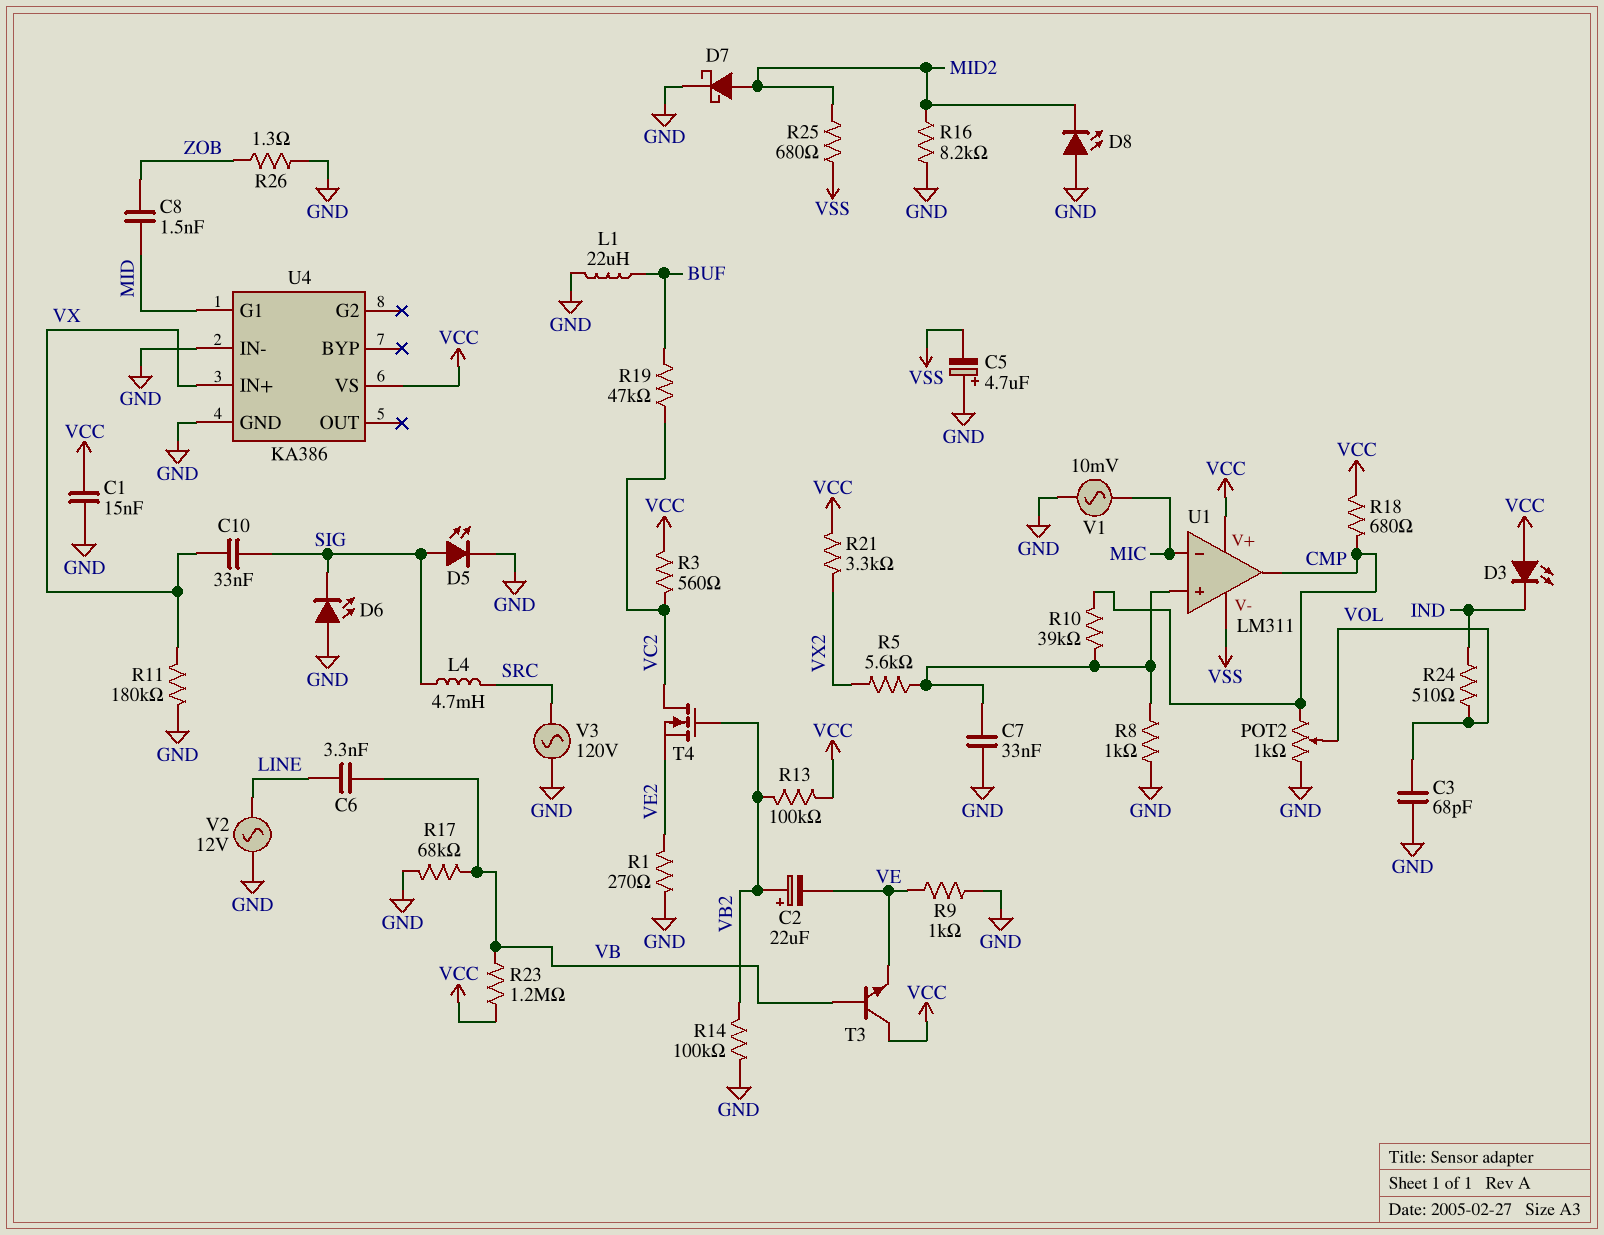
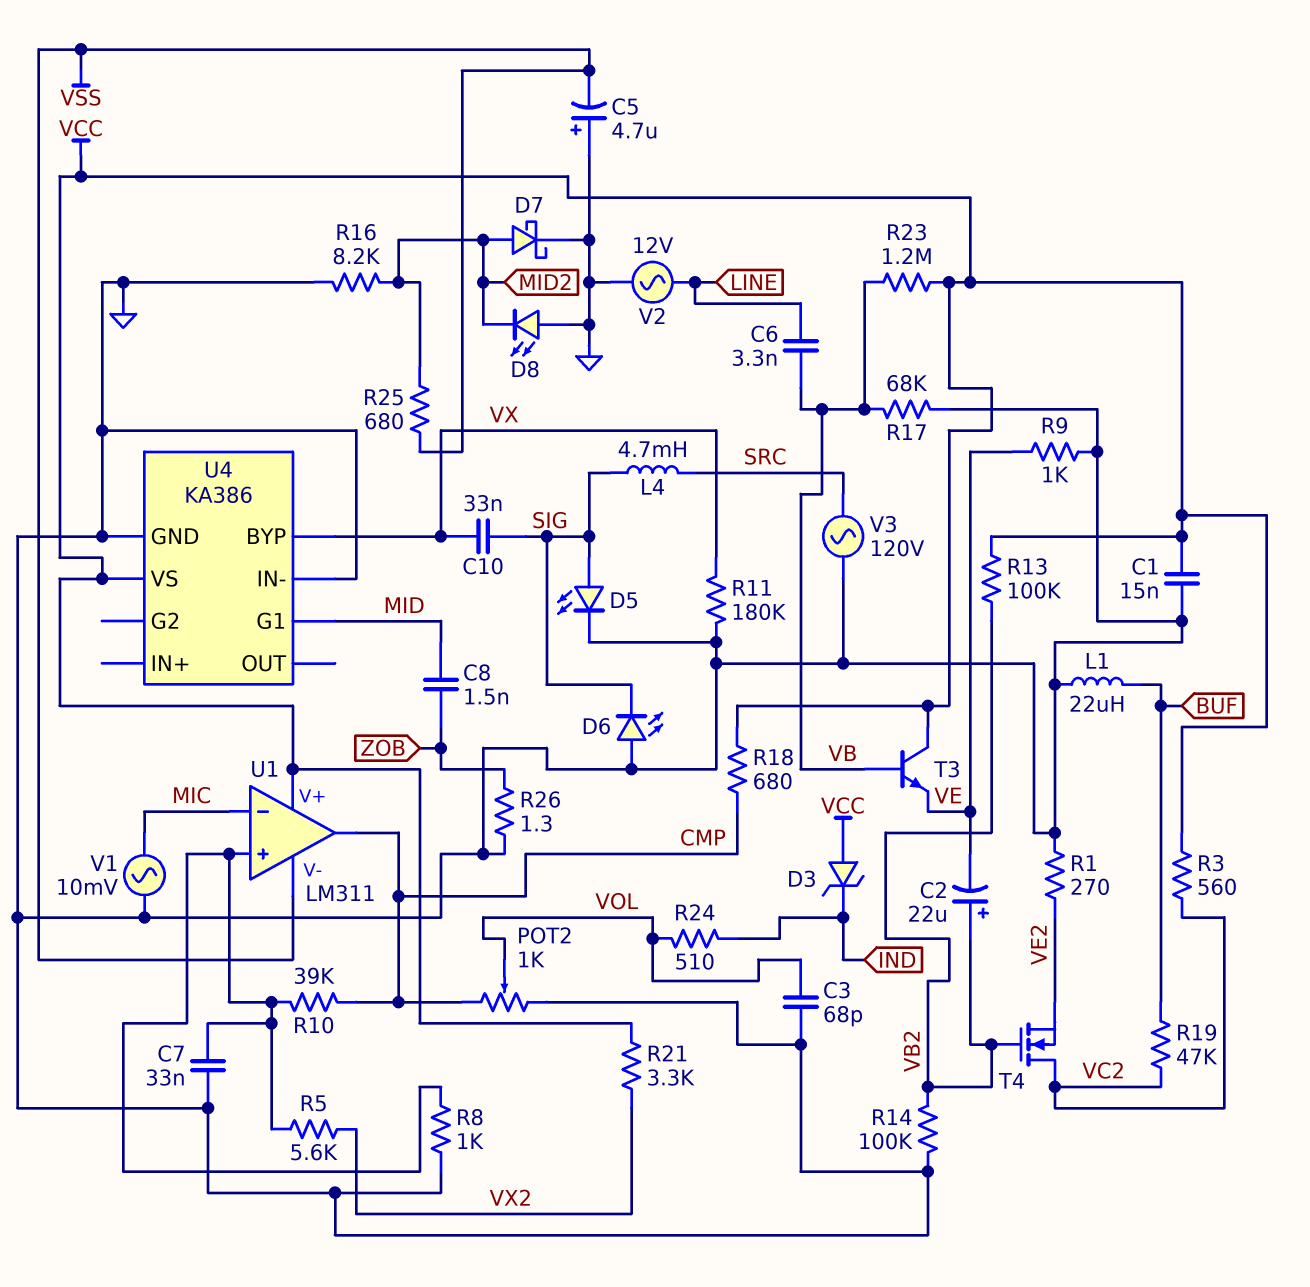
D3: LED (A VCC, K IND) -> zener (A VCC, K IND)
U4 pin BYP: none -> VX
U4 pin IN+: VX -> none

